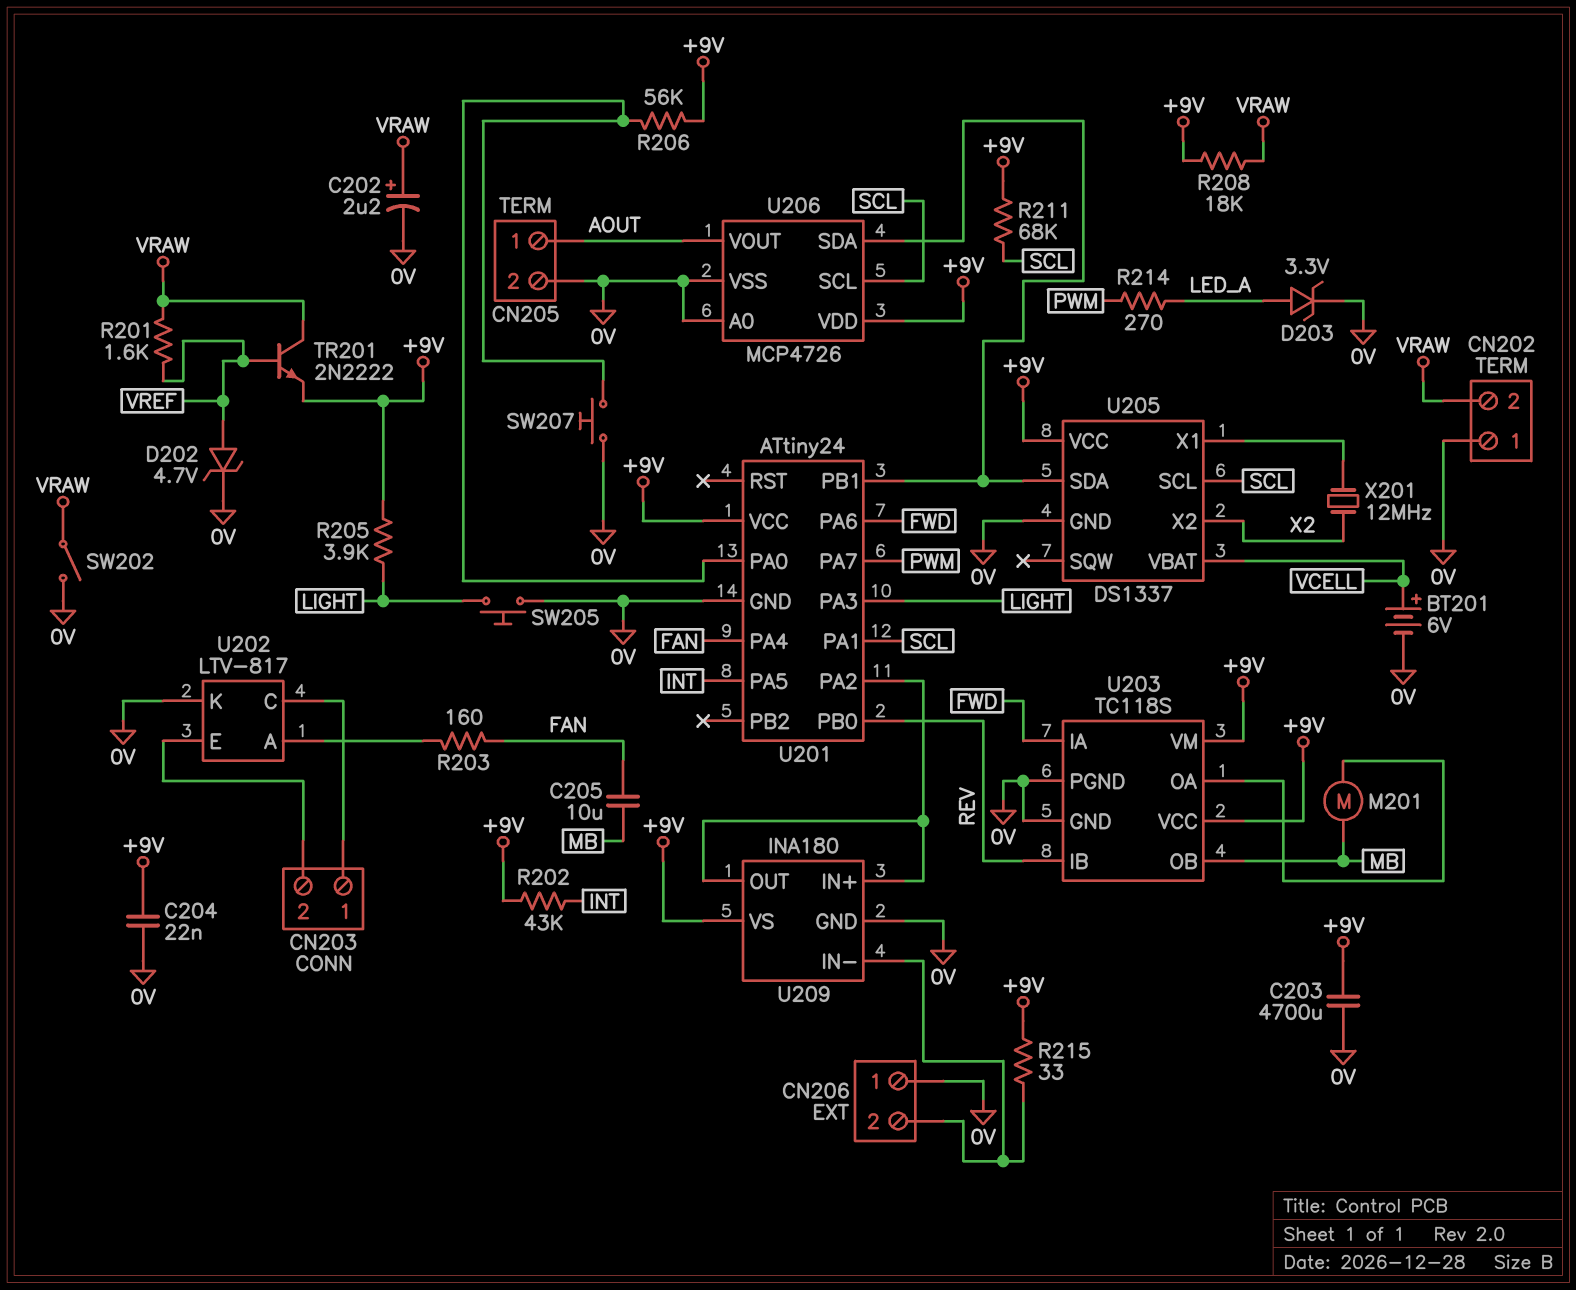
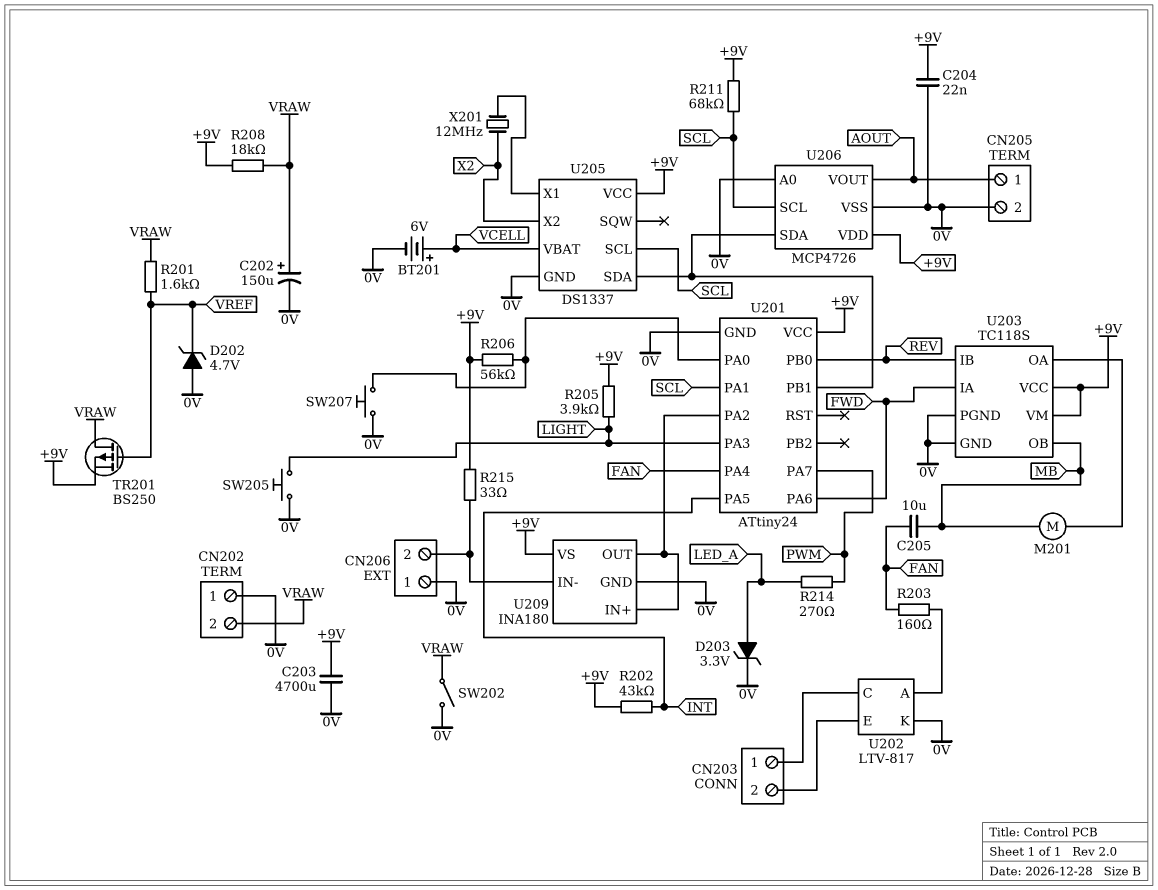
C202: 2.2uF (plus VRAW, minus 0V) -> 150uF (plus VRAW, minus 0V)
D202: zener 4.7V (A VREF, K 0V) -> zener 4.7V (A 0V, K VREF)
TR201: NPN 2N2222 (B VREF, C VRAW, E +9V) -> PMOS BS250 (G VREF, D VRAW, S +9V)

